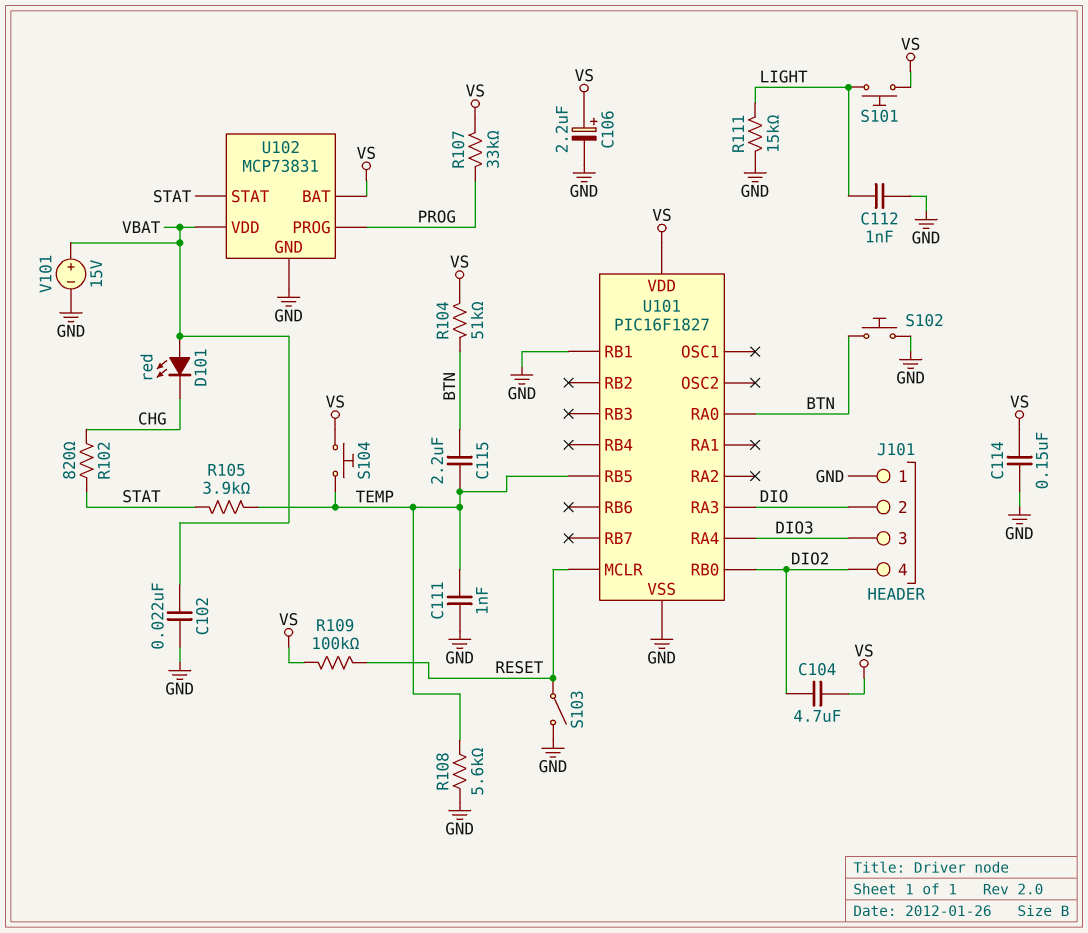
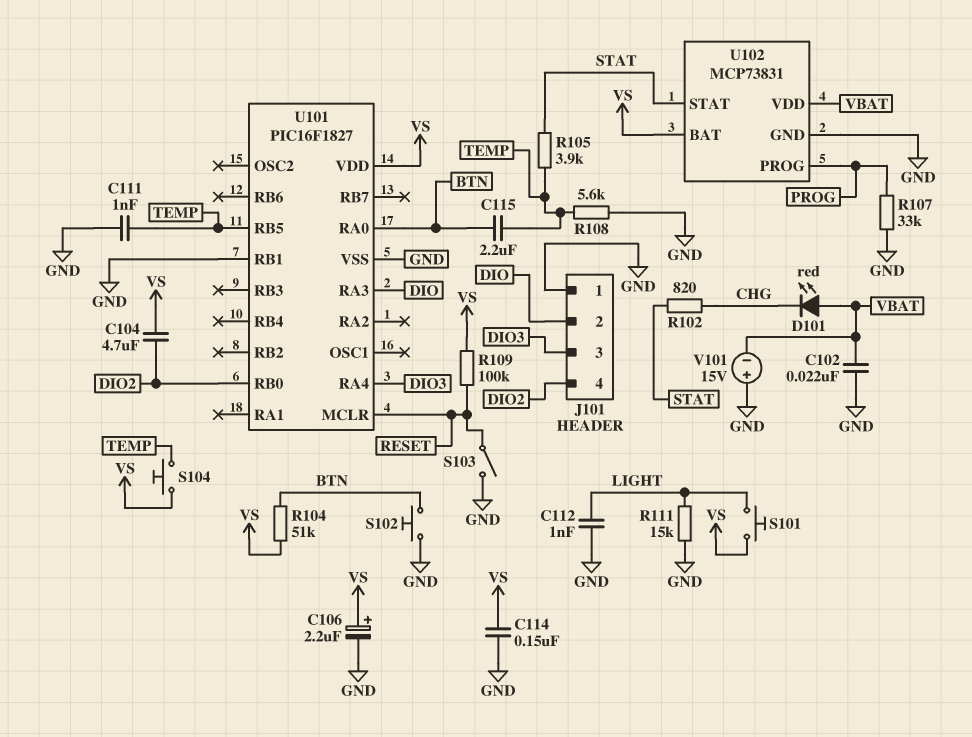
R107: 33k (PROG, VS) -> 33k (GND, PROG)
V101: 15V (plus VBAT, minus GND) -> 15V (plus GND, minus VBAT)

